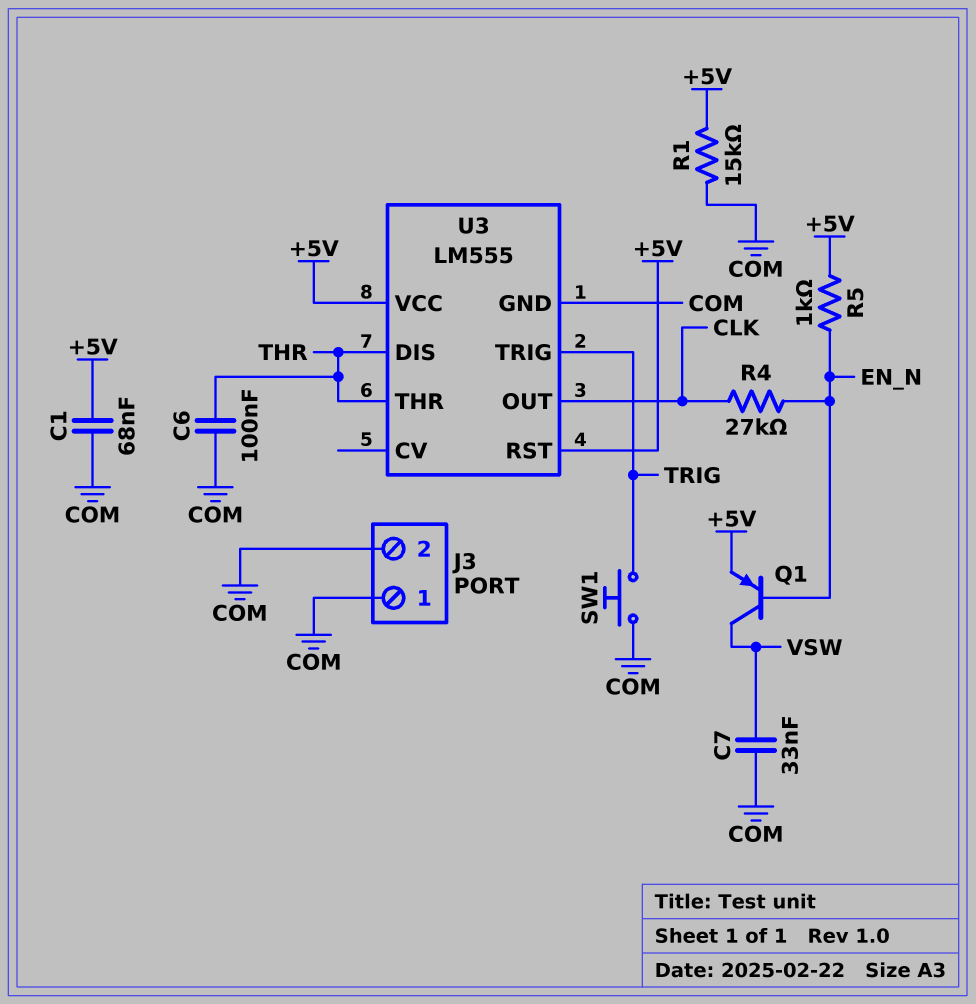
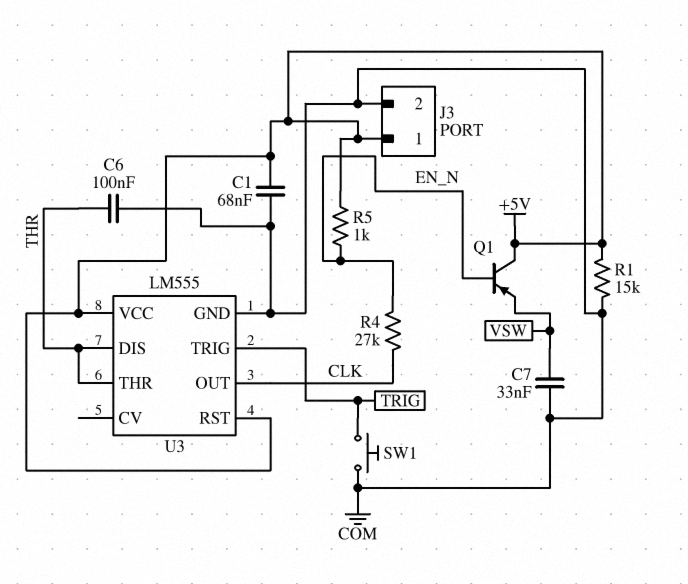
J3 pin 1: COM -> +5V
Q1: PNP (B EN_N, C VSW, E +5V) -> PNP (B EN_N, C +5V, E VSW)

